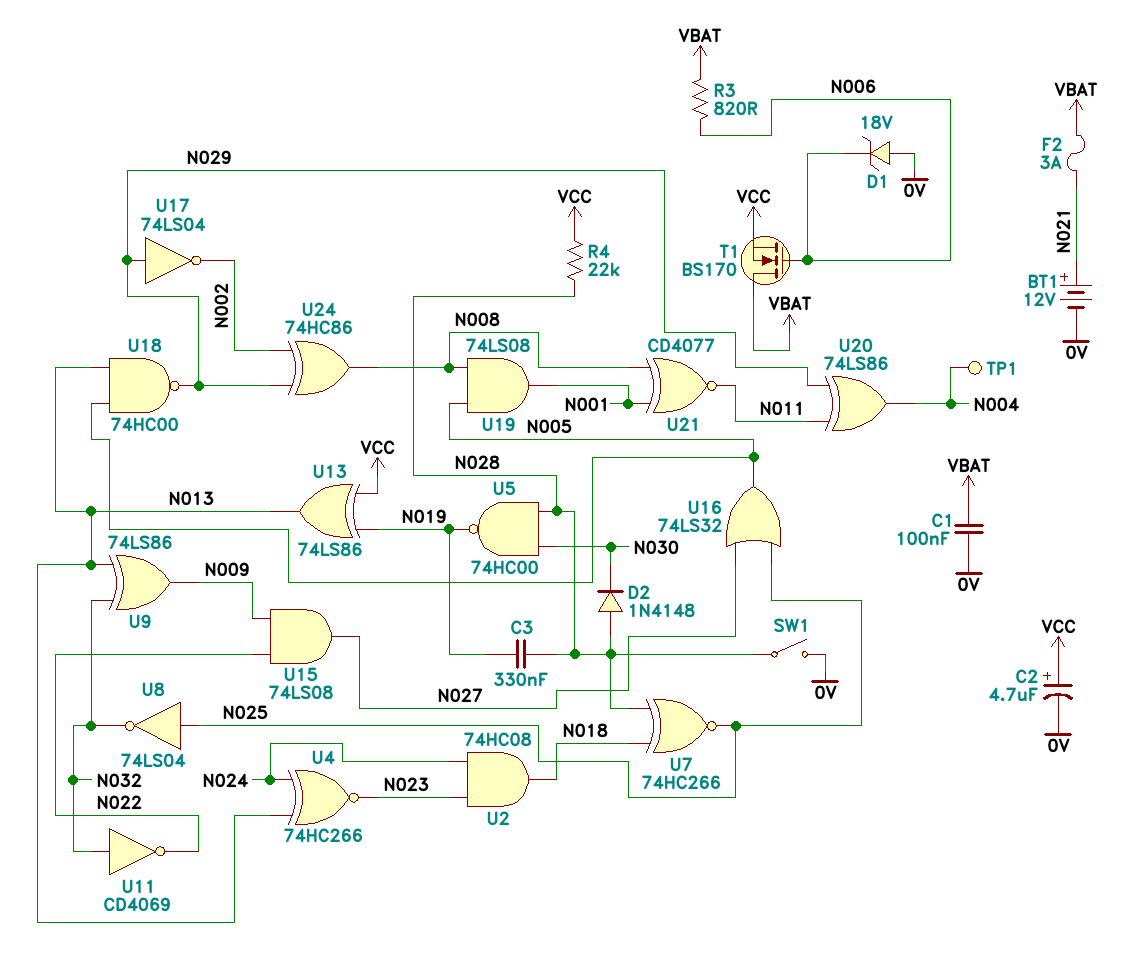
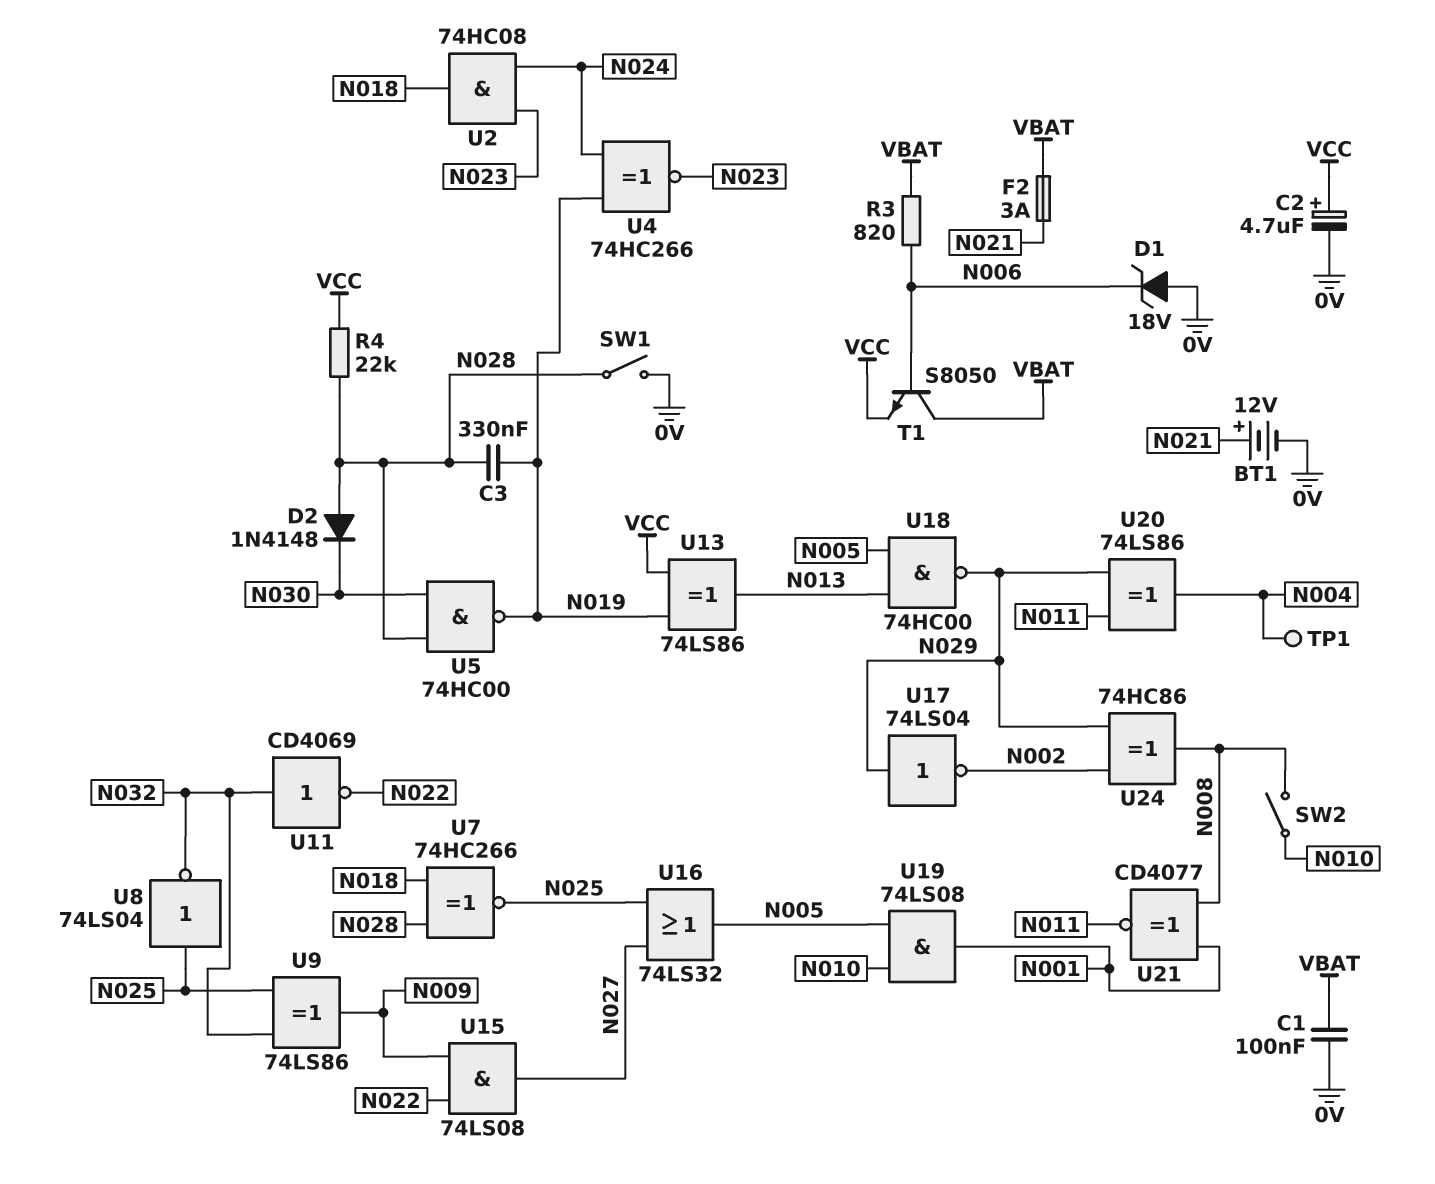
SW2: none -> switch (N008, N010)
T1: NMOS BS170 (G N006, D VBAT, S VCC) -> NPN S8050 (B N006, C VBAT, E VCC)
U4: XNOR 74HC266 (in N013, in N024, out N023) -> XNOR 74HC266 (in N019, in N024, out N023)
U9: XOR 74LS86 (in N013, in N032, out N009) -> XOR 74LS86 (in N025, in N032, out N009)
U19: AND 74LS08 (in N005, in N008, out N001) -> AND 74LS08 (in N005, in N010, out N001)

